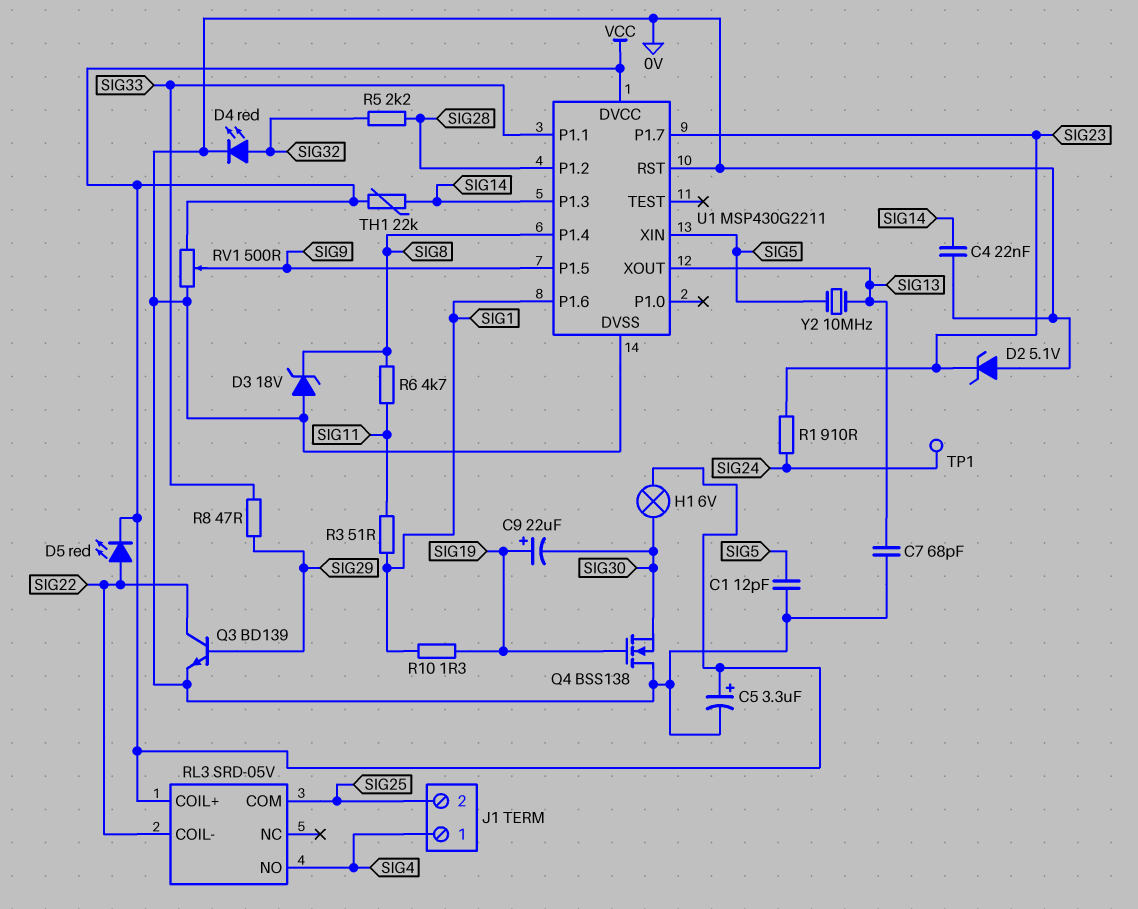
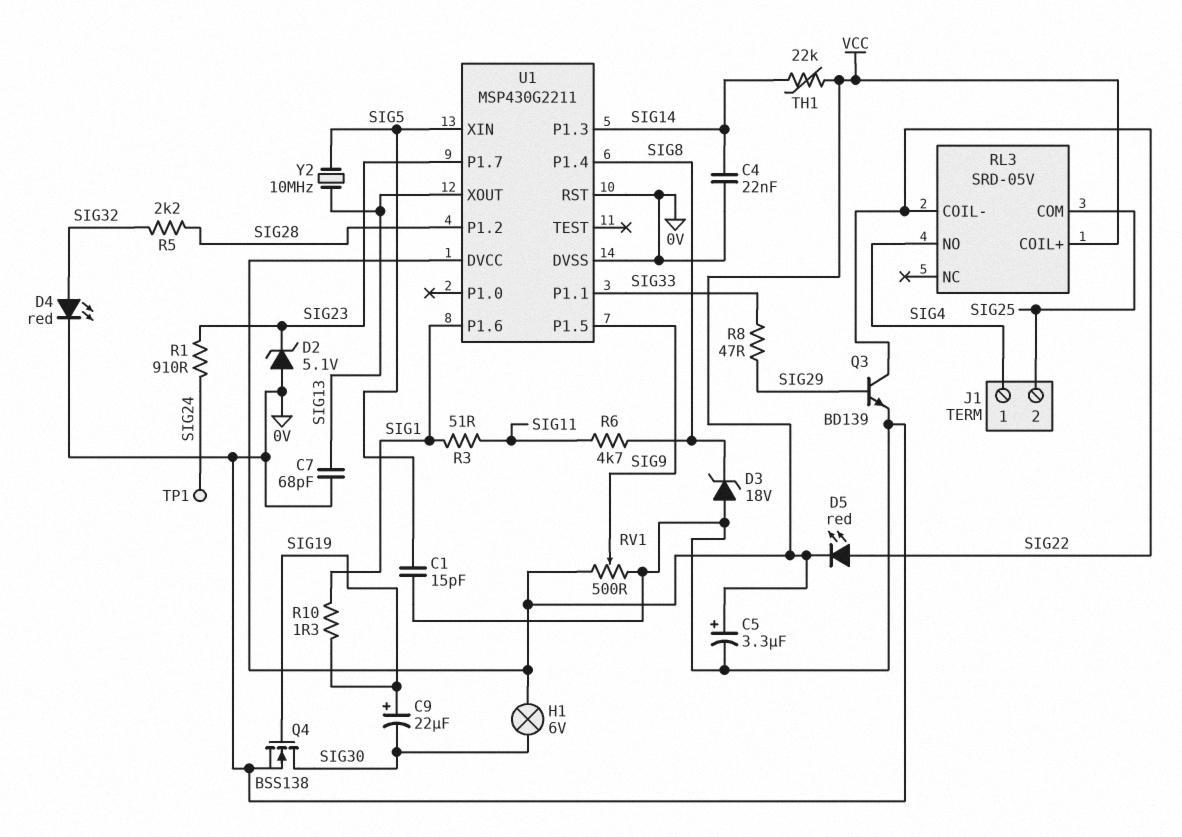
C1: 12pF (0V, SIG5) -> 15pF (0V, SIG5)
Q4: NMOS BSS138 (G SIG19, D 0V, S SIG30) -> NMOS BSS138 (G SIG19, D SIG30, S 0V)

